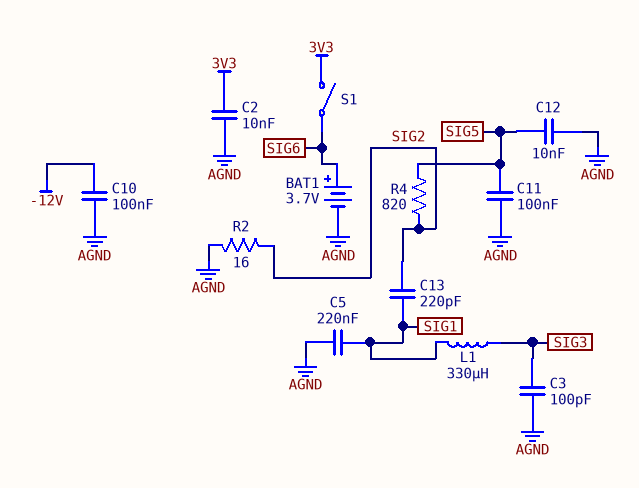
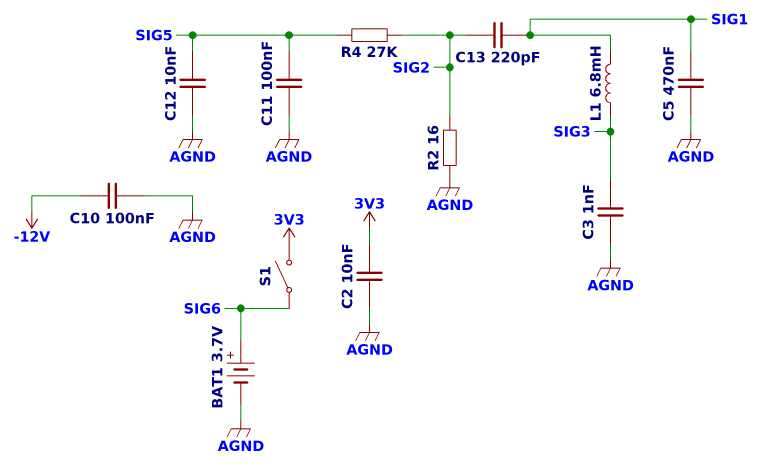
C3: 100pF (AGND, SIG3) -> 1nF (AGND, SIG3)
C5: 220nF (AGND, SIG1) -> 470nF (AGND, SIG1)
L1: 330uH (SIG1, SIG3) -> 6.8mH (SIG1, SIG3)
R4: 820 (SIG2, SIG5) -> 27k (SIG2, SIG5)

